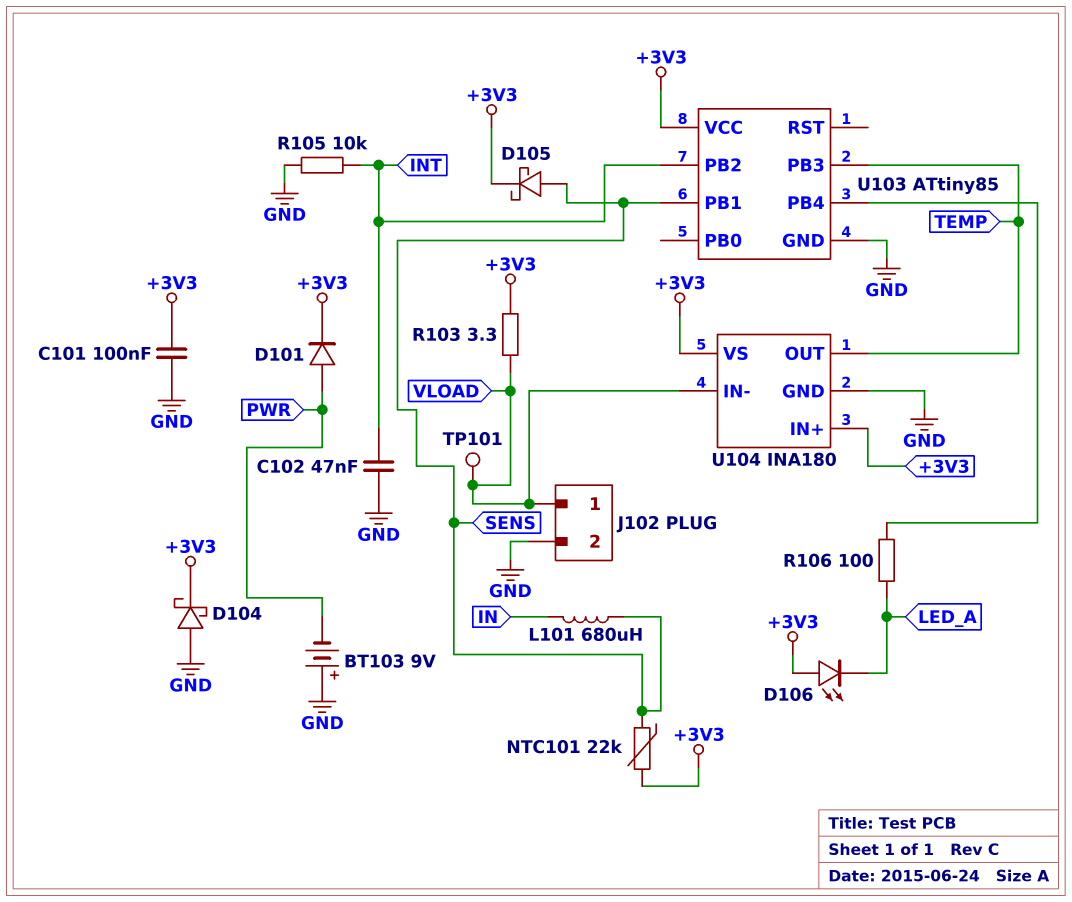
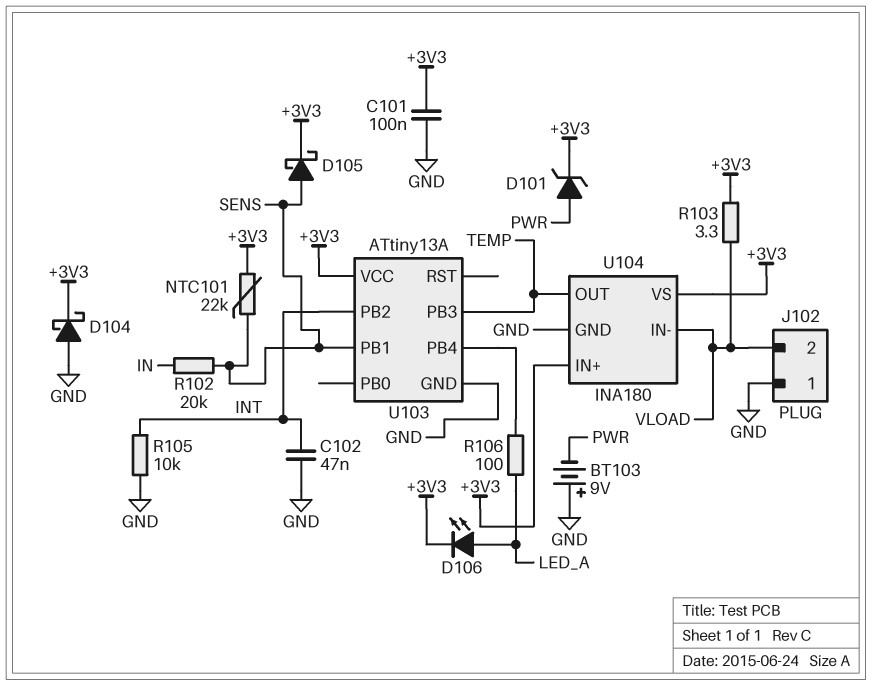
D101: diode (A PWR, K +3V3) -> zener (A PWR, K +3V3)
D106: LED (A +3V3, K LED_A) -> LED (A LED_A, K +3V3)
J102 pin 1: VLOAD -> GND
J102 pin 2: GND -> VLOAD
L101: 680uH (IN, SENS) -> none
R102: none -> 20k (IN, SENS)
TP101: test point (VLOAD) -> none
U103: ATtiny85 -> ATtiny13A

